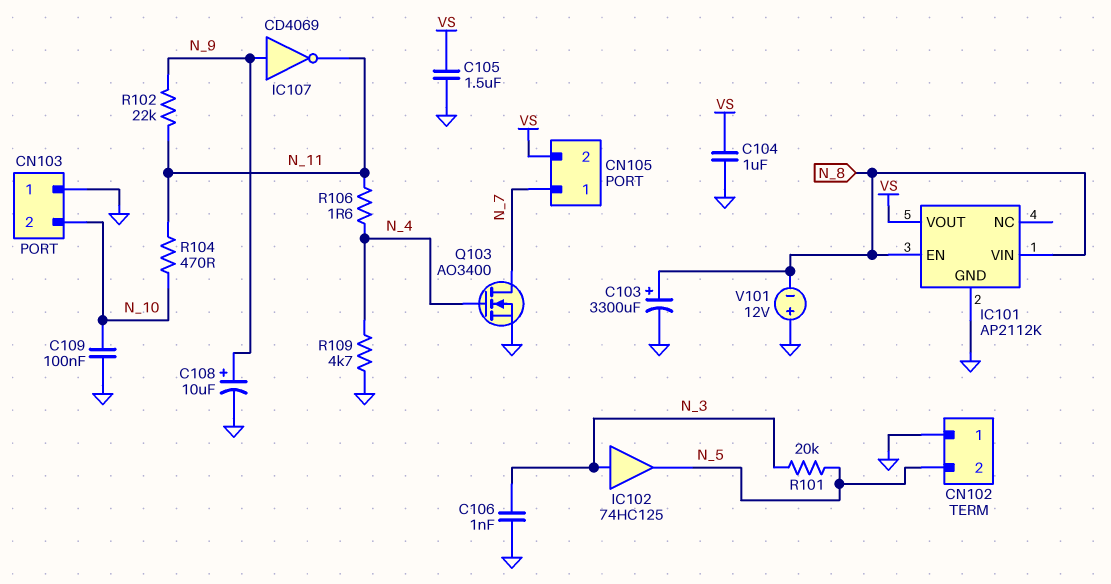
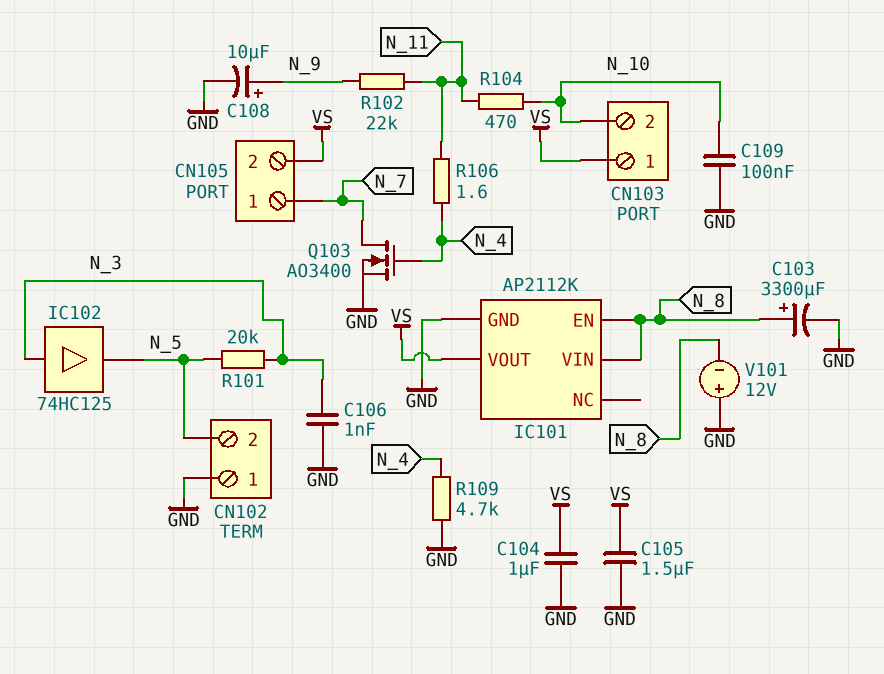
CN103 pin 1: GND -> VS
IC107: NOT CD4069 (in N_9, out N_11) -> none

